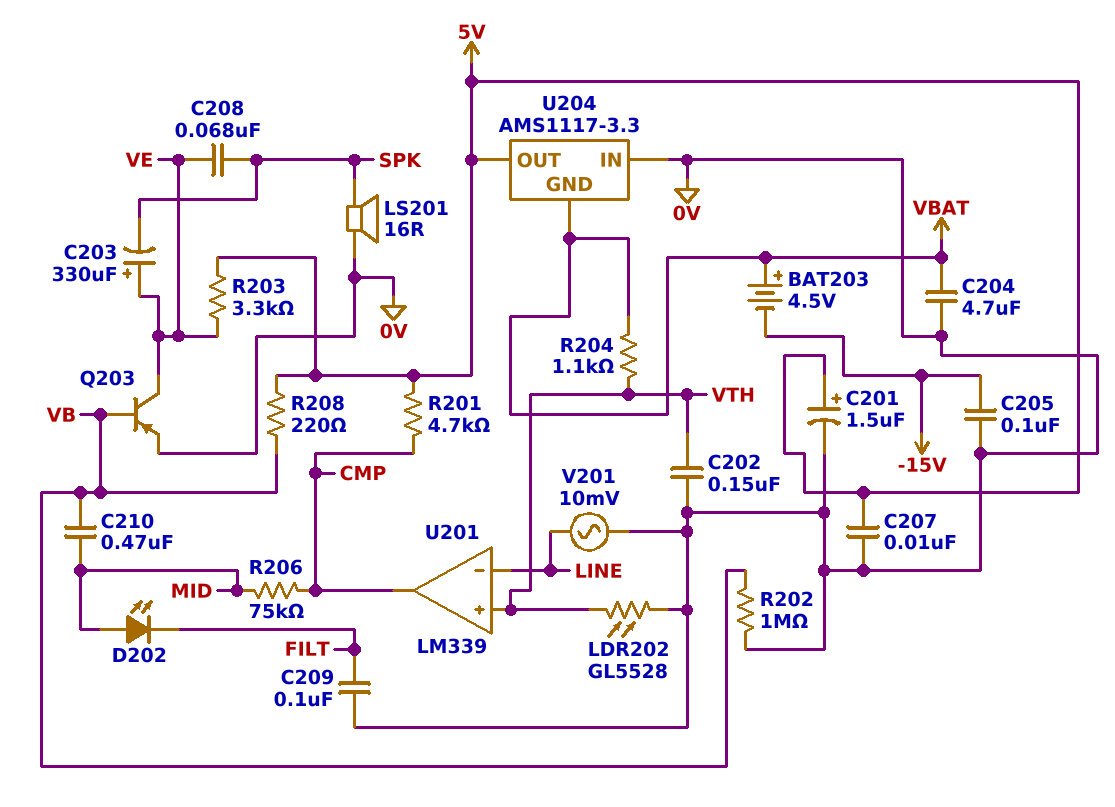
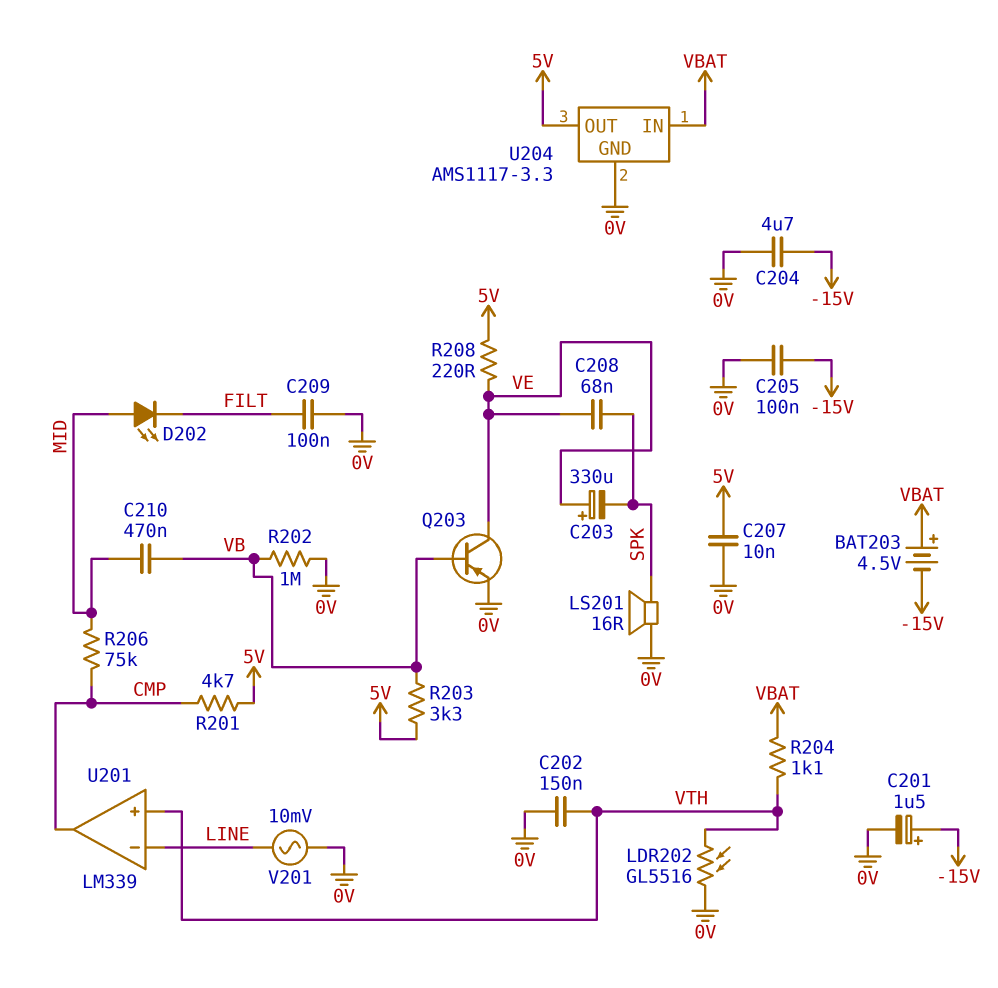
C201: 1.5uF (plus 5V, minus 0V) -> 1.5uF (plus -15V, minus 0V)
C204: 4.7uF (0V, VBAT) -> 4.7uF (-15V, 0V)
LDR202: GL5528 (0V, VTH) -> GL5516 (0V, VTH)
R203: 3.3k (5V, VE) -> 3.3k (5V, VB)
R208: 220 (5V, VB) -> 220 (5V, VE)
U204 pin GND: VBAT -> 0V
U204 pin IN: 0V -> VBAT

